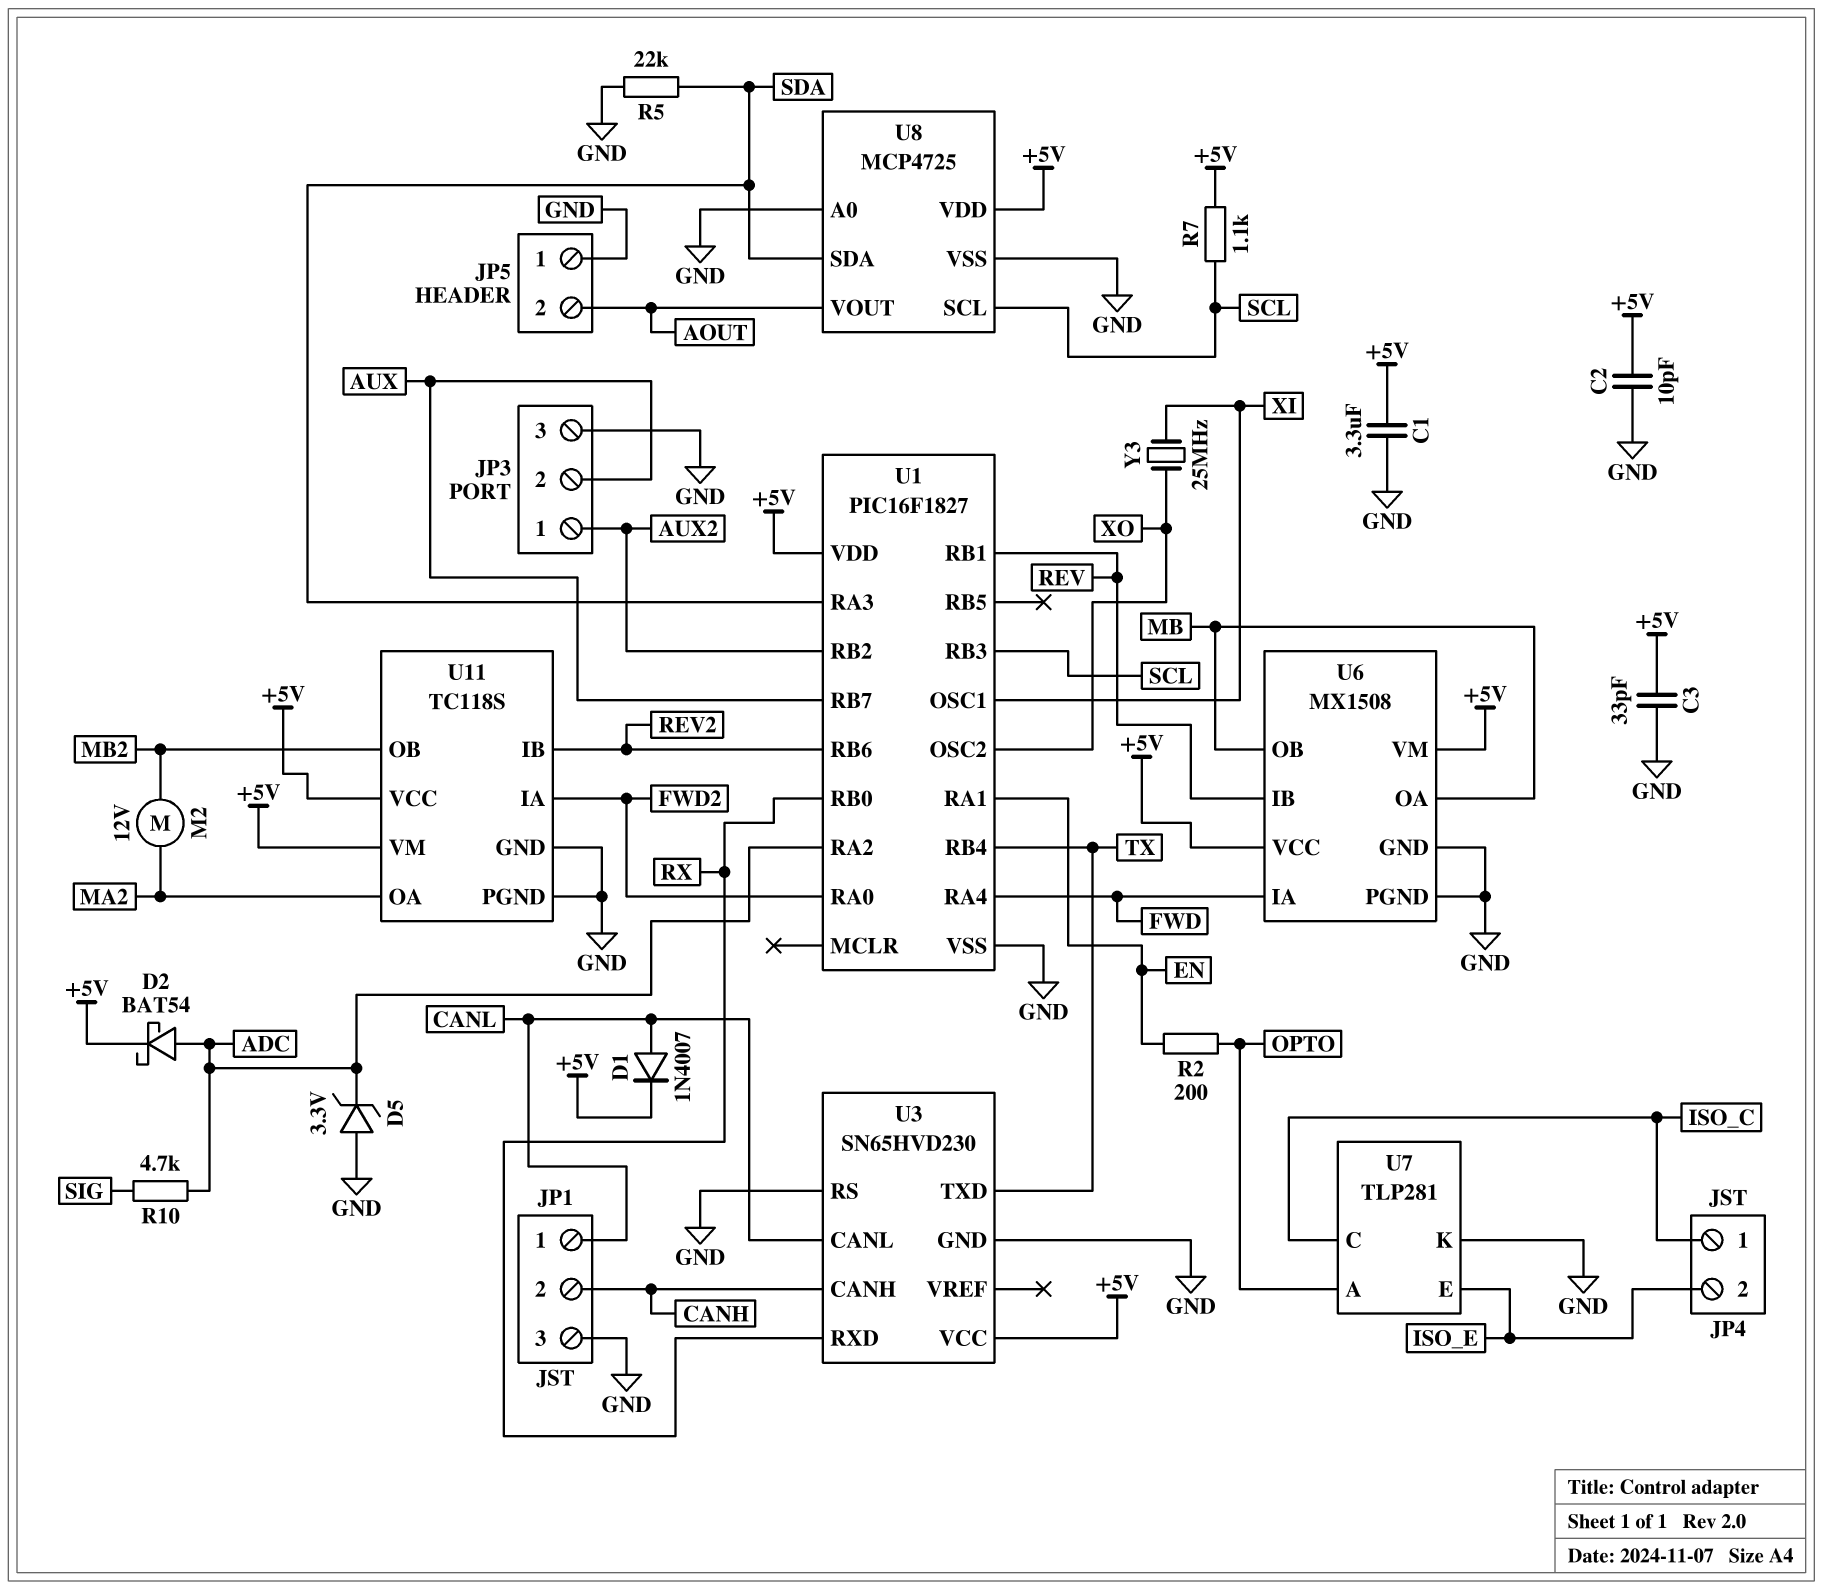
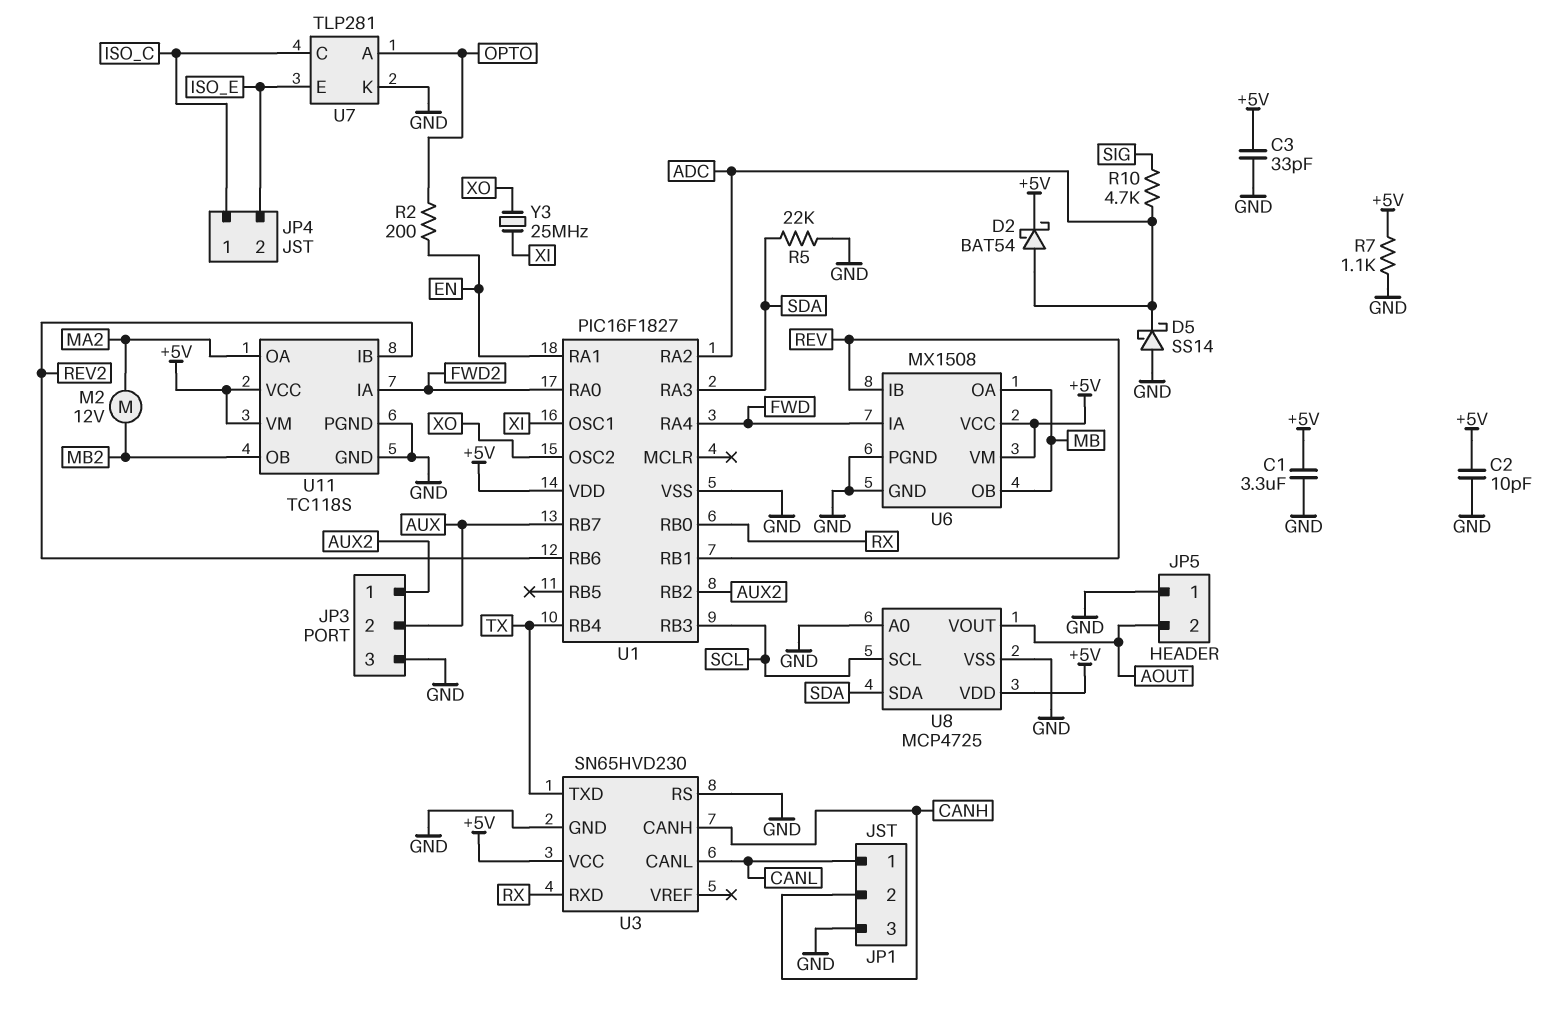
D1: diode 1N4007 (A CANL, K +5V) -> none
D5: zener 3.3V (A GND, K ADC) -> schottky SS14 (A GND, K ADC)
R7: 1.1k (+5V, SCL) -> 1.1k (+5V, GND)

